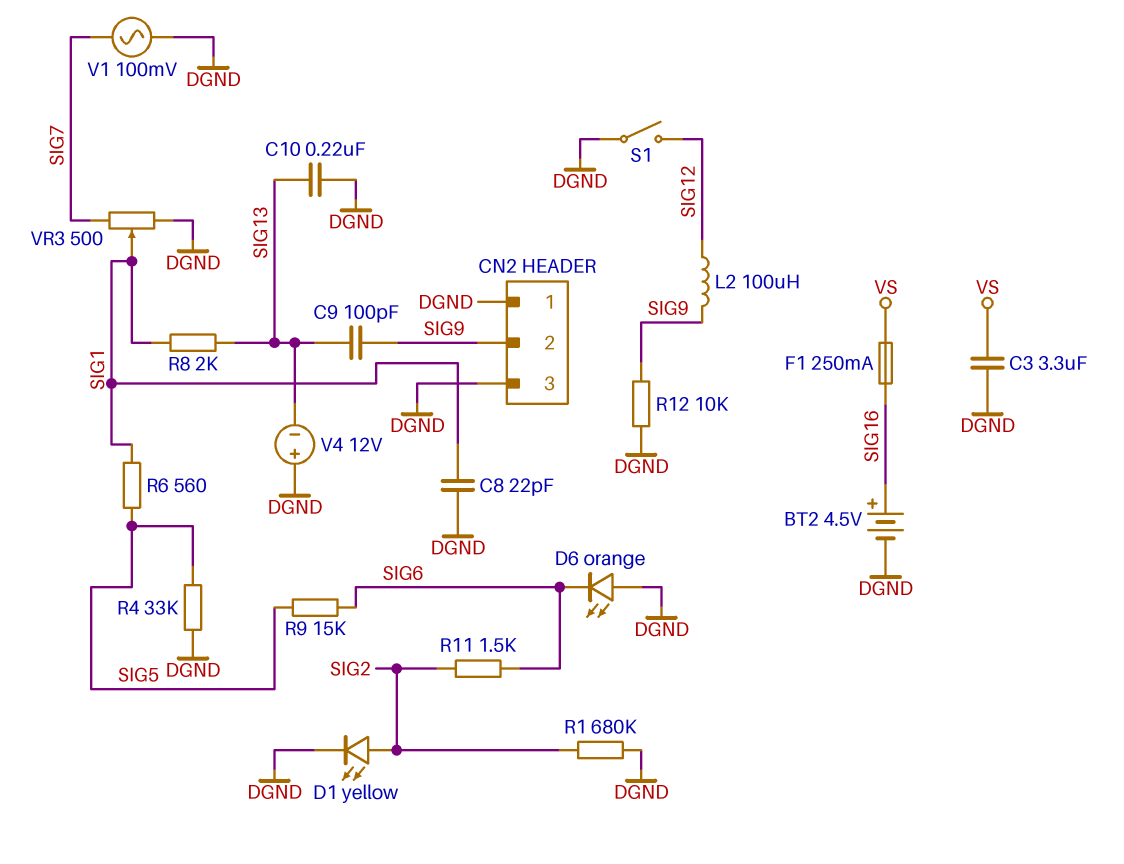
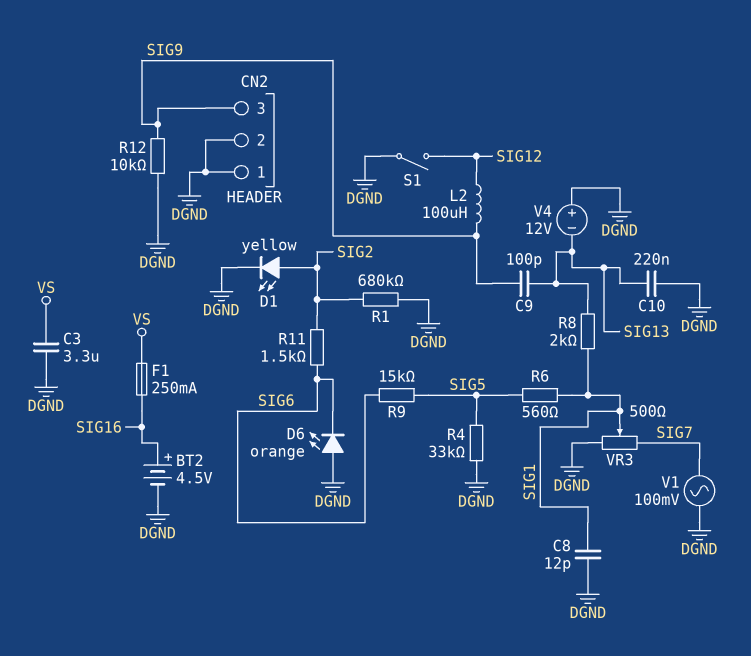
C8: 22pF (DGND, SIG1) -> 12pF (DGND, SIG1)
CN2 pin 2: SIG9 -> DGND
CN2 pin 3: DGND -> SIG9

